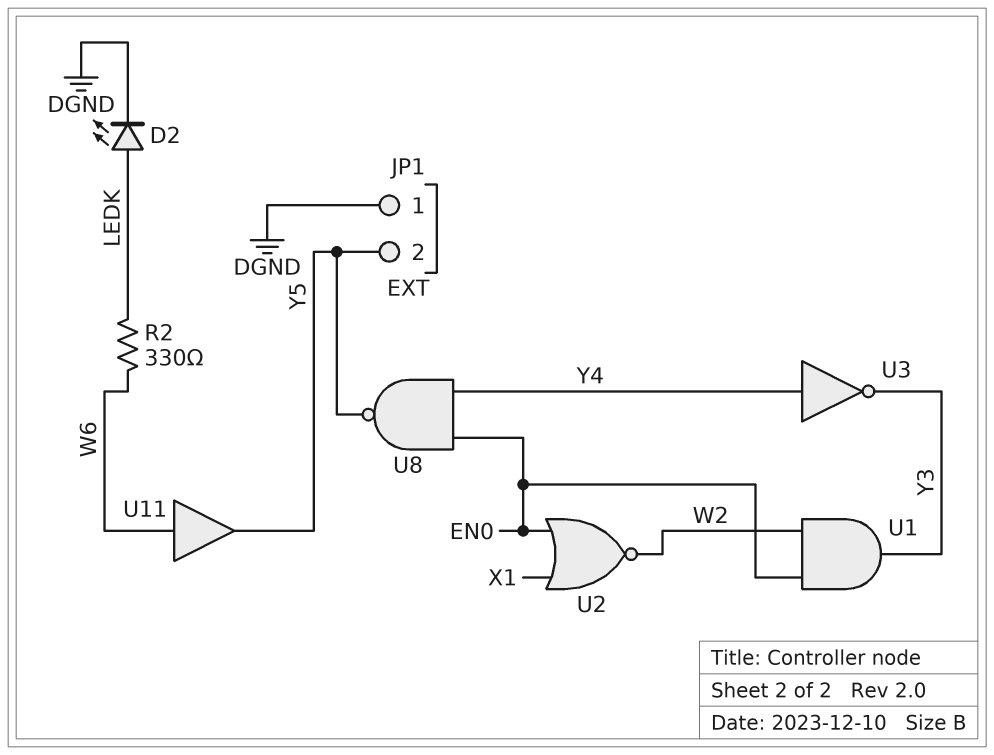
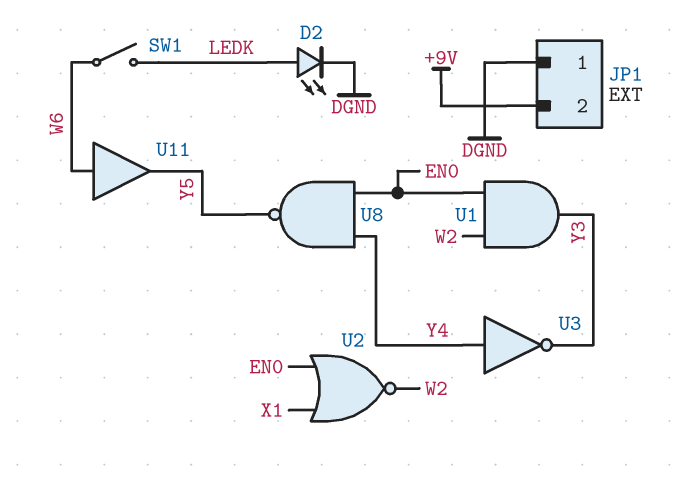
JP1 pin 2: Y5 -> +9V
R2: 330 (LEDK, W6) -> none
SW1: none -> switch (LEDK, W6)

